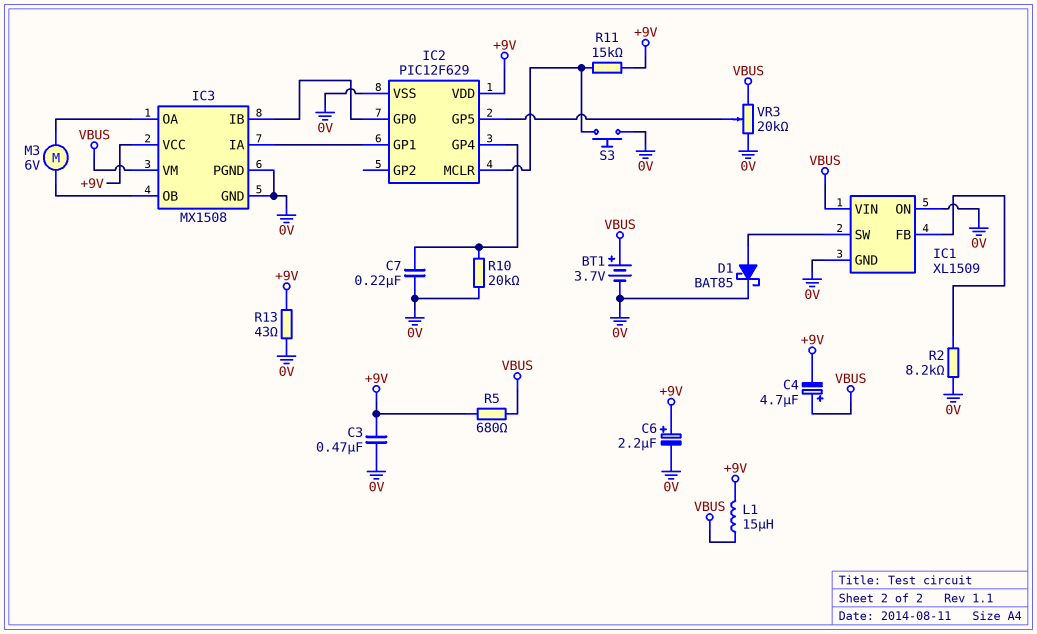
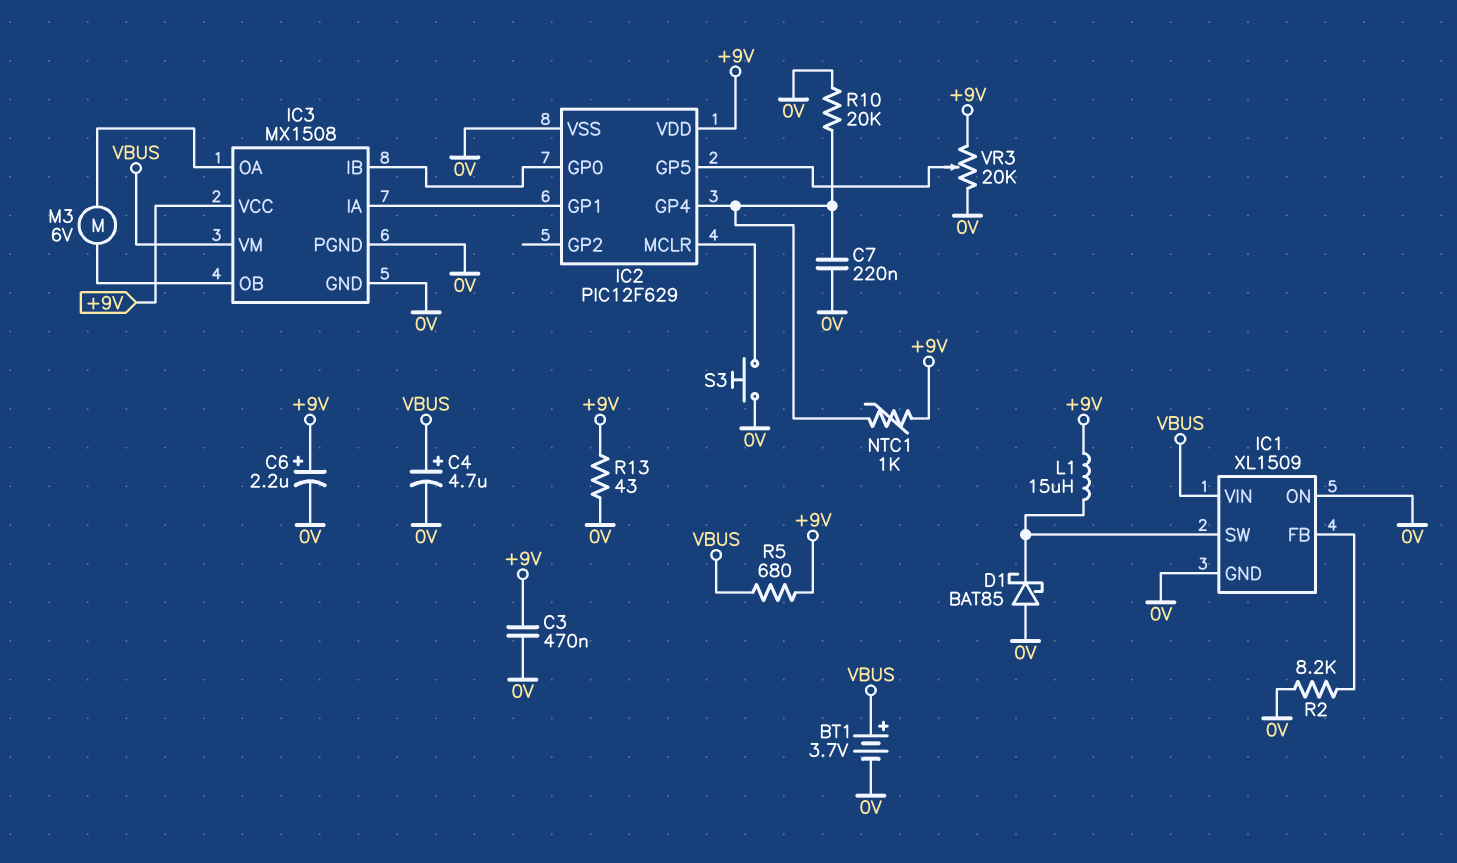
C4: 4.7uF (plus VBUS, minus +9V) -> 4.7uF (plus VBUS, minus 0V)
D1: schottky BAT85 (A IC1/SW, K 0V) -> schottky BAT85 (A 0V, K IC1/SW)
L1: 15uH (+9V, VBUS) -> 15uH (+9V, IC1/SW)
NTC1: none -> 1k (+9V, IC2/GP4)
R11: 15k (+9V, IC2/MCLR) -> none
VR3: 20k (0V, VBUS, wiper IC2/GP5) -> 20k (+9V, 0V, wiper IC2/GP5)

